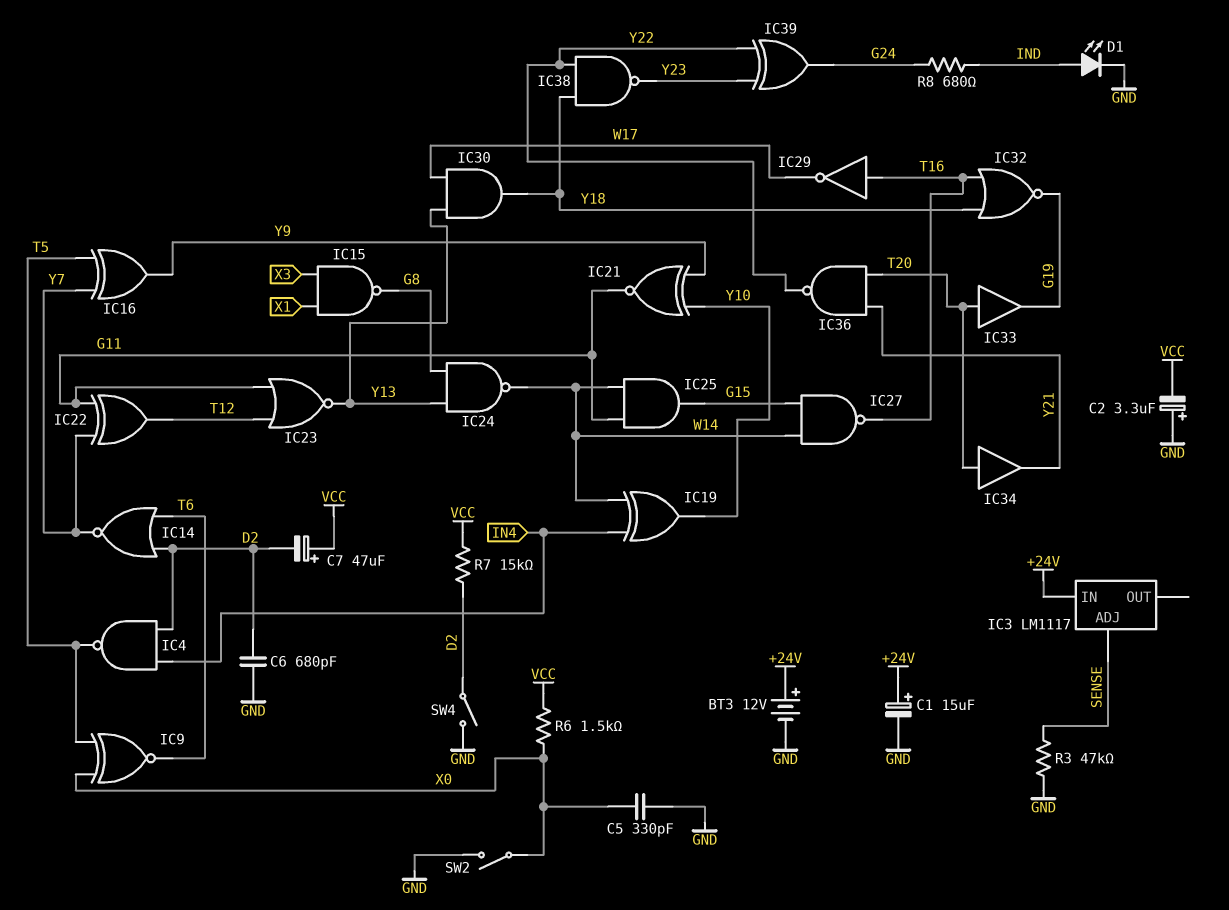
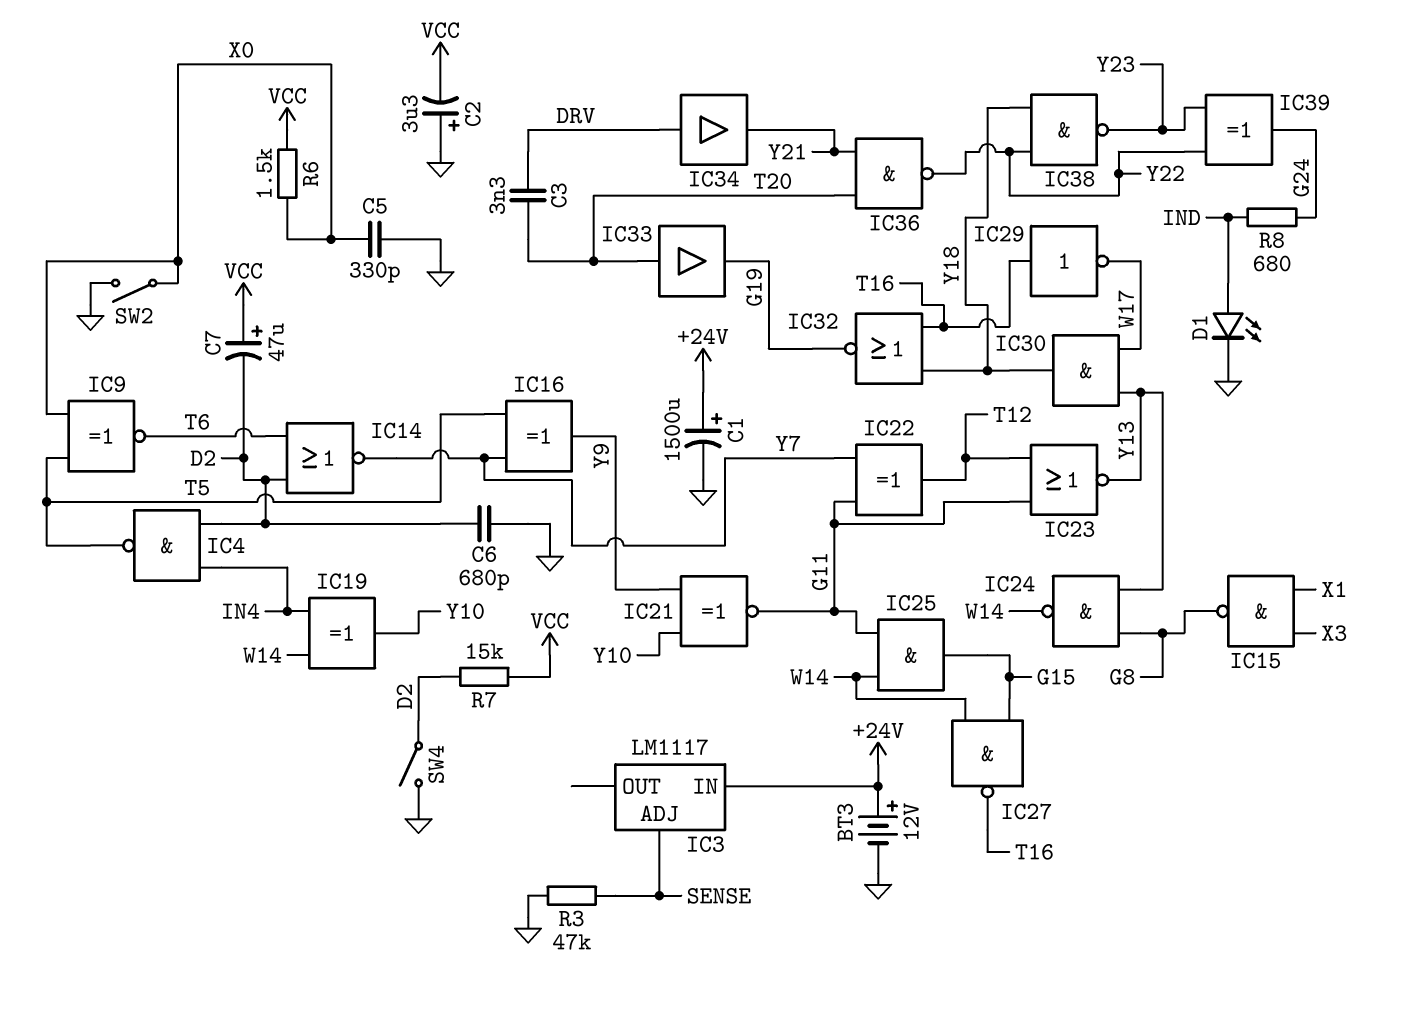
C1: 15uF (plus +24V, minus GND) -> 1500uF (plus +24V, minus GND)
C3: none -> 3.3nF (DRV, T20)
IC34: buffer (in T20, out Y21) -> buffer (in DRV, out Y21)

